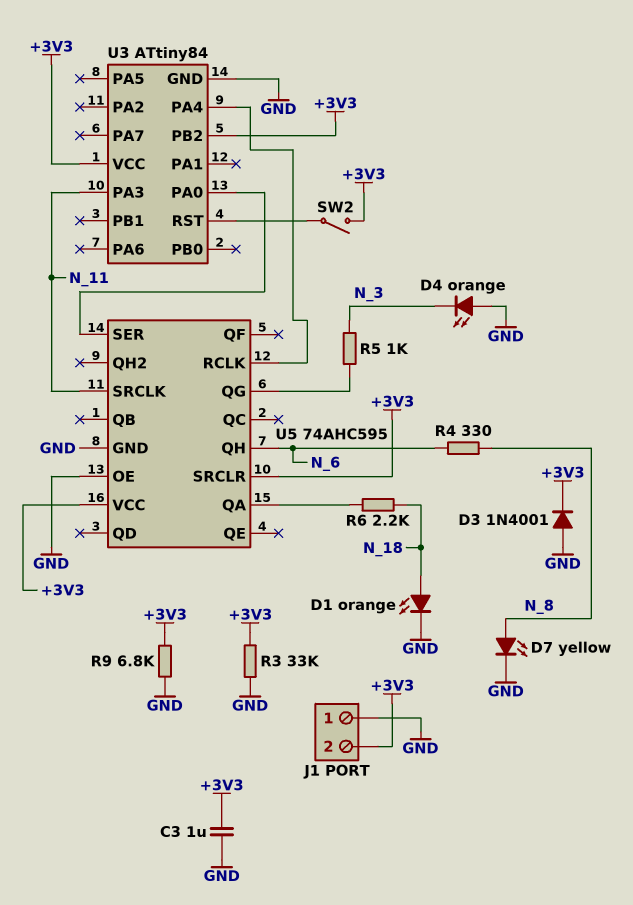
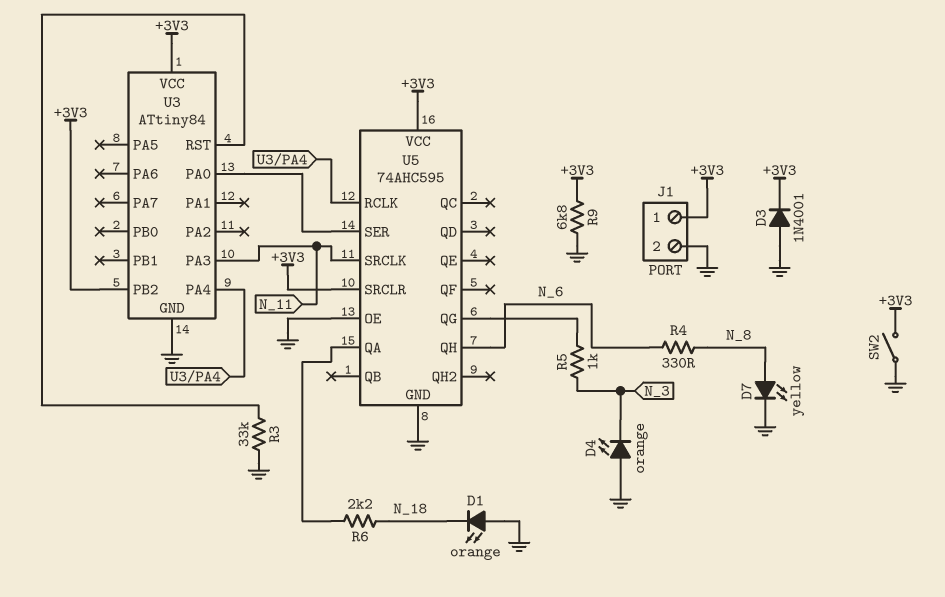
C3: 1uF (+3V3, GND) -> none
D1: LED orange (A N_18, K GND) -> LED orange (A GND, K N_18)
J1 pin 1: GND -> +3V3
J1 pin 2: +3V3 -> GND
R3: 33k (+3V3, GND) -> 33k (GND, U3/RST)
SW2: switch (+3V3, U3/RST) -> switch (+3V3, GND)

